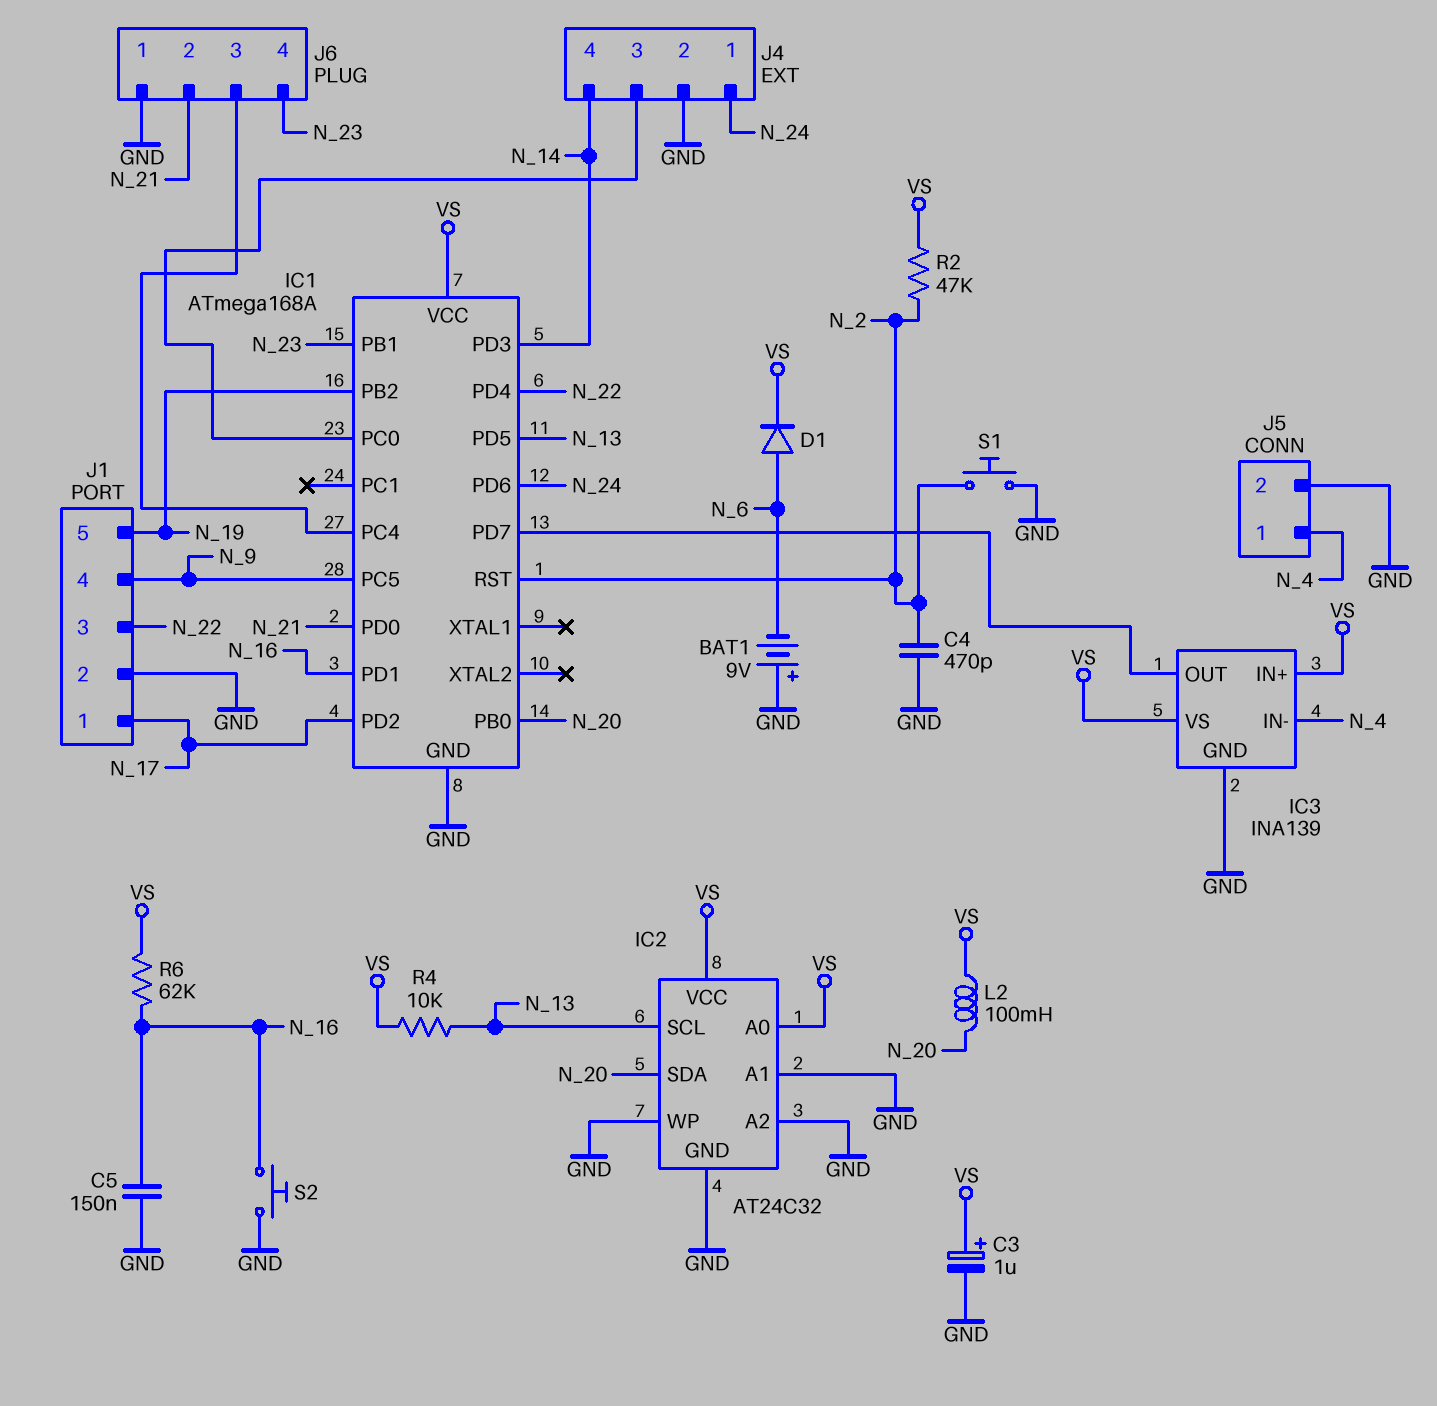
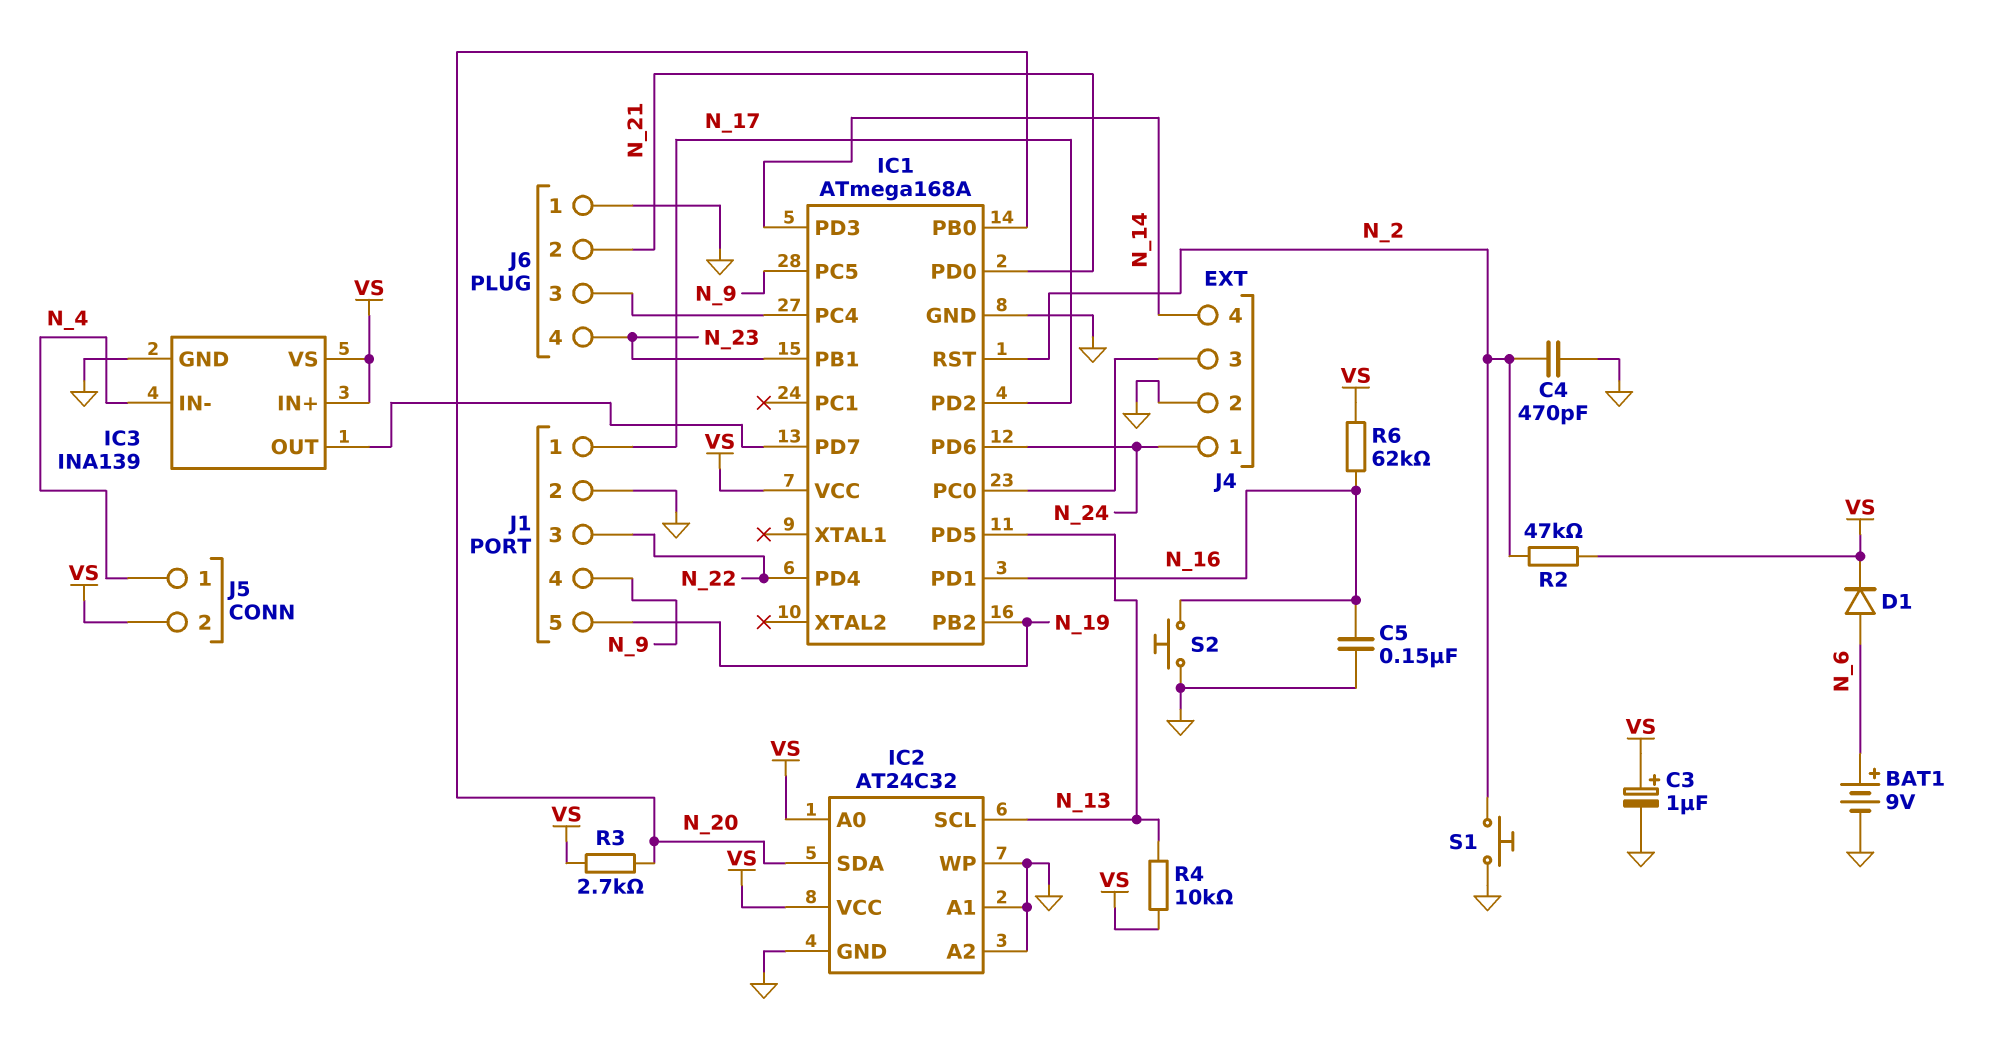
BAT1: 9V (plus GND, minus N_6) -> 9V (plus N_6, minus GND)
J5 pin 2: GND -> VS
L2: 100mH (N_20, VS) -> none
R3: none -> 2.7k (N_20, VS)

